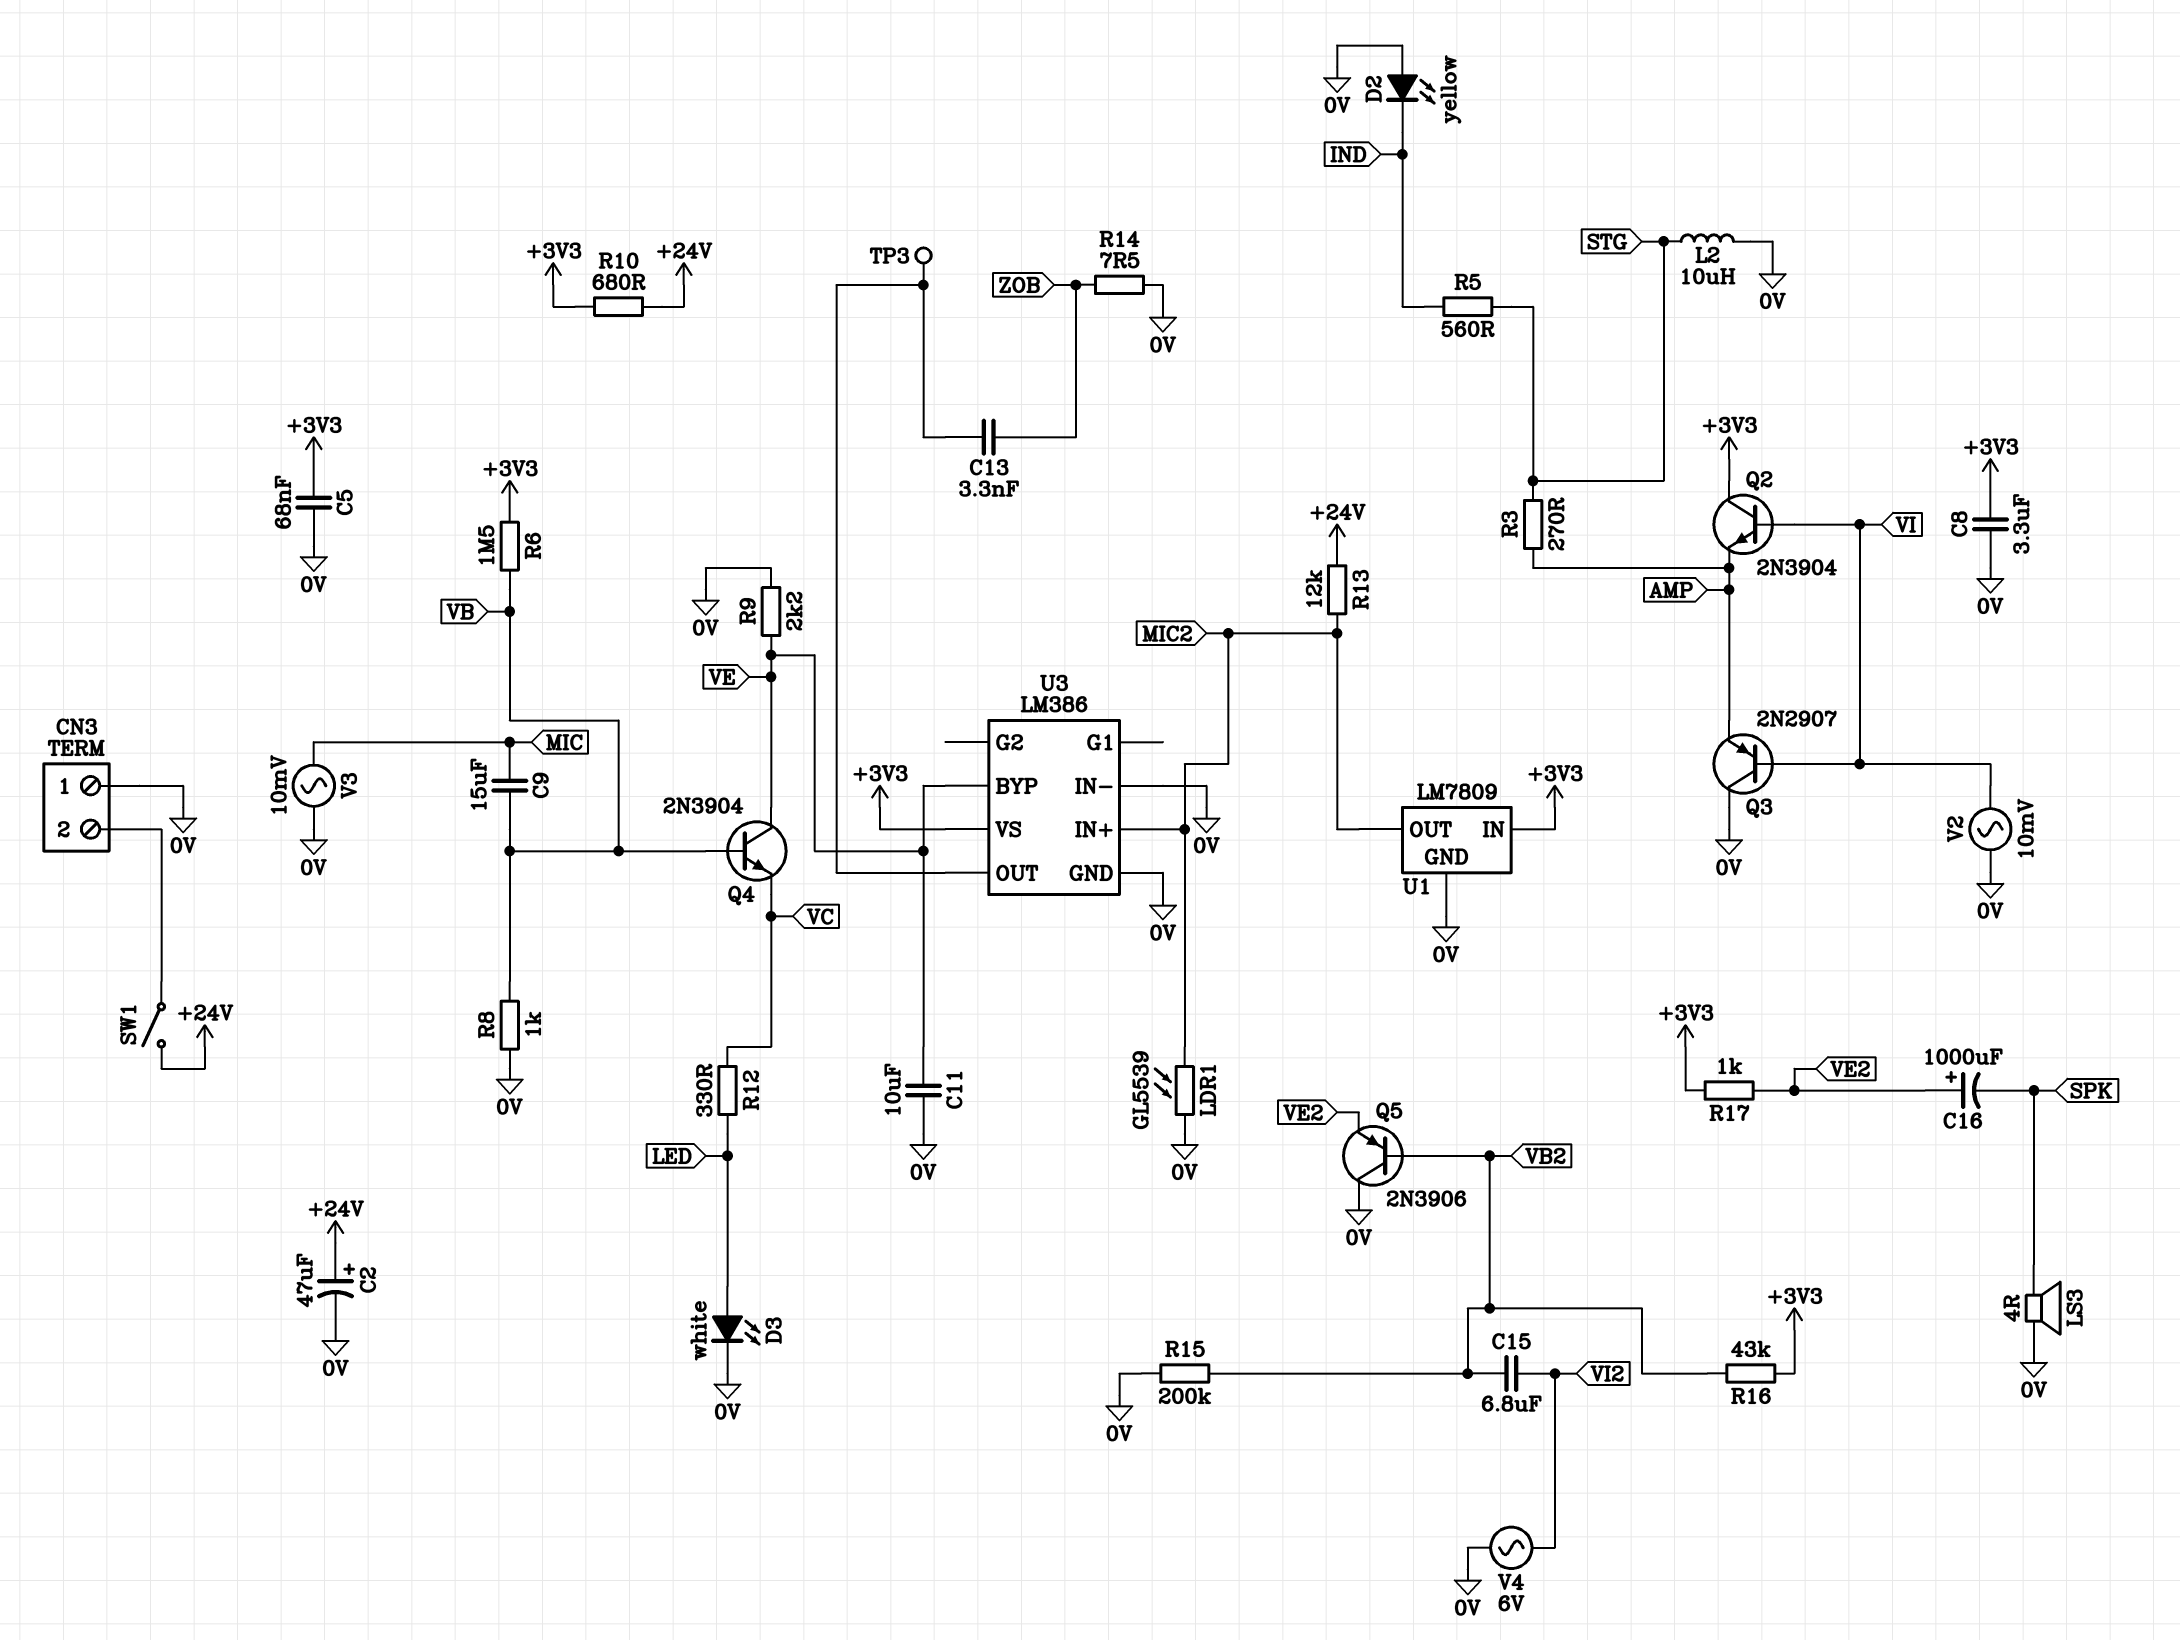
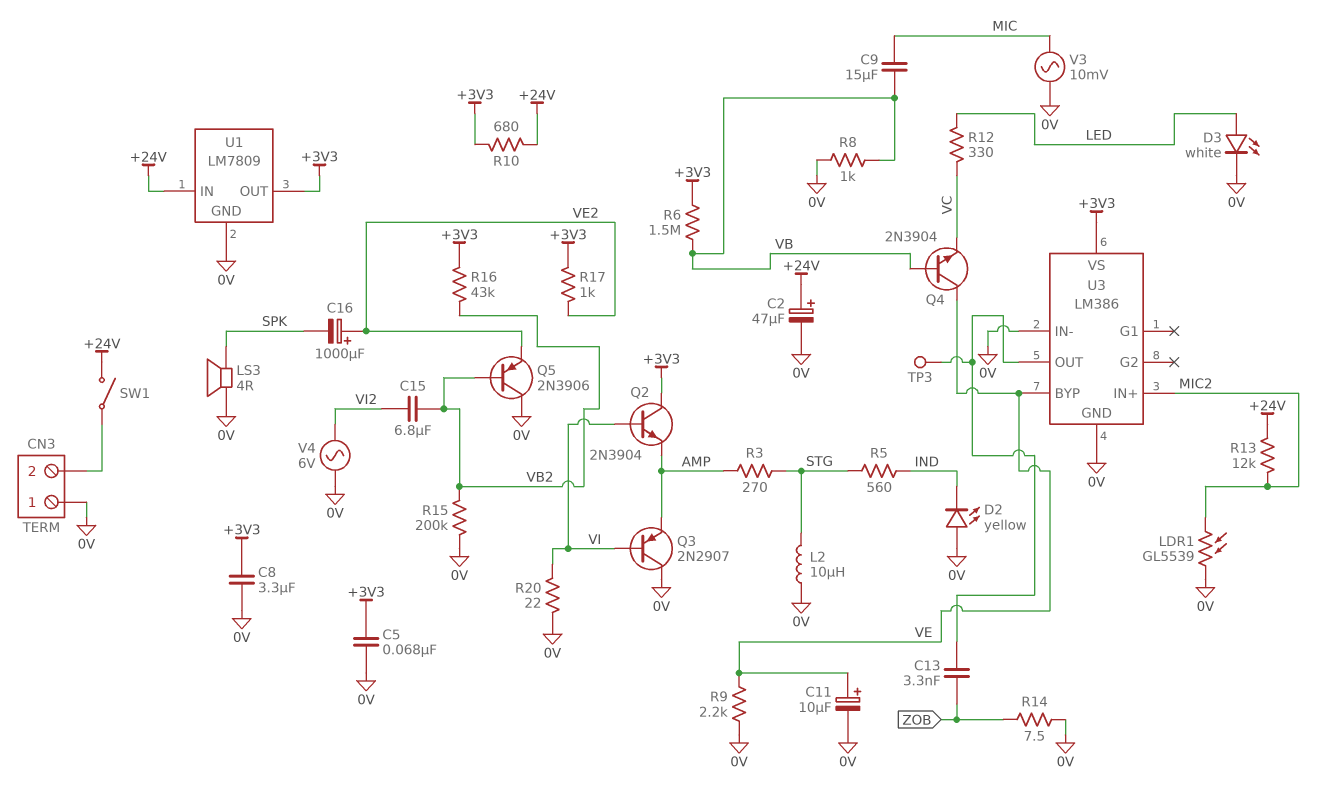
C11: 10uF (0V, VE) -> 10uF (plus VE, minus 0V)
R20: none -> 22 (0V, VI)
U1 pin IN: +3V3 -> +24V
U1 pin OUT: MIC2 -> +3V3
V2: AC 10mV (0V, VI) -> none

